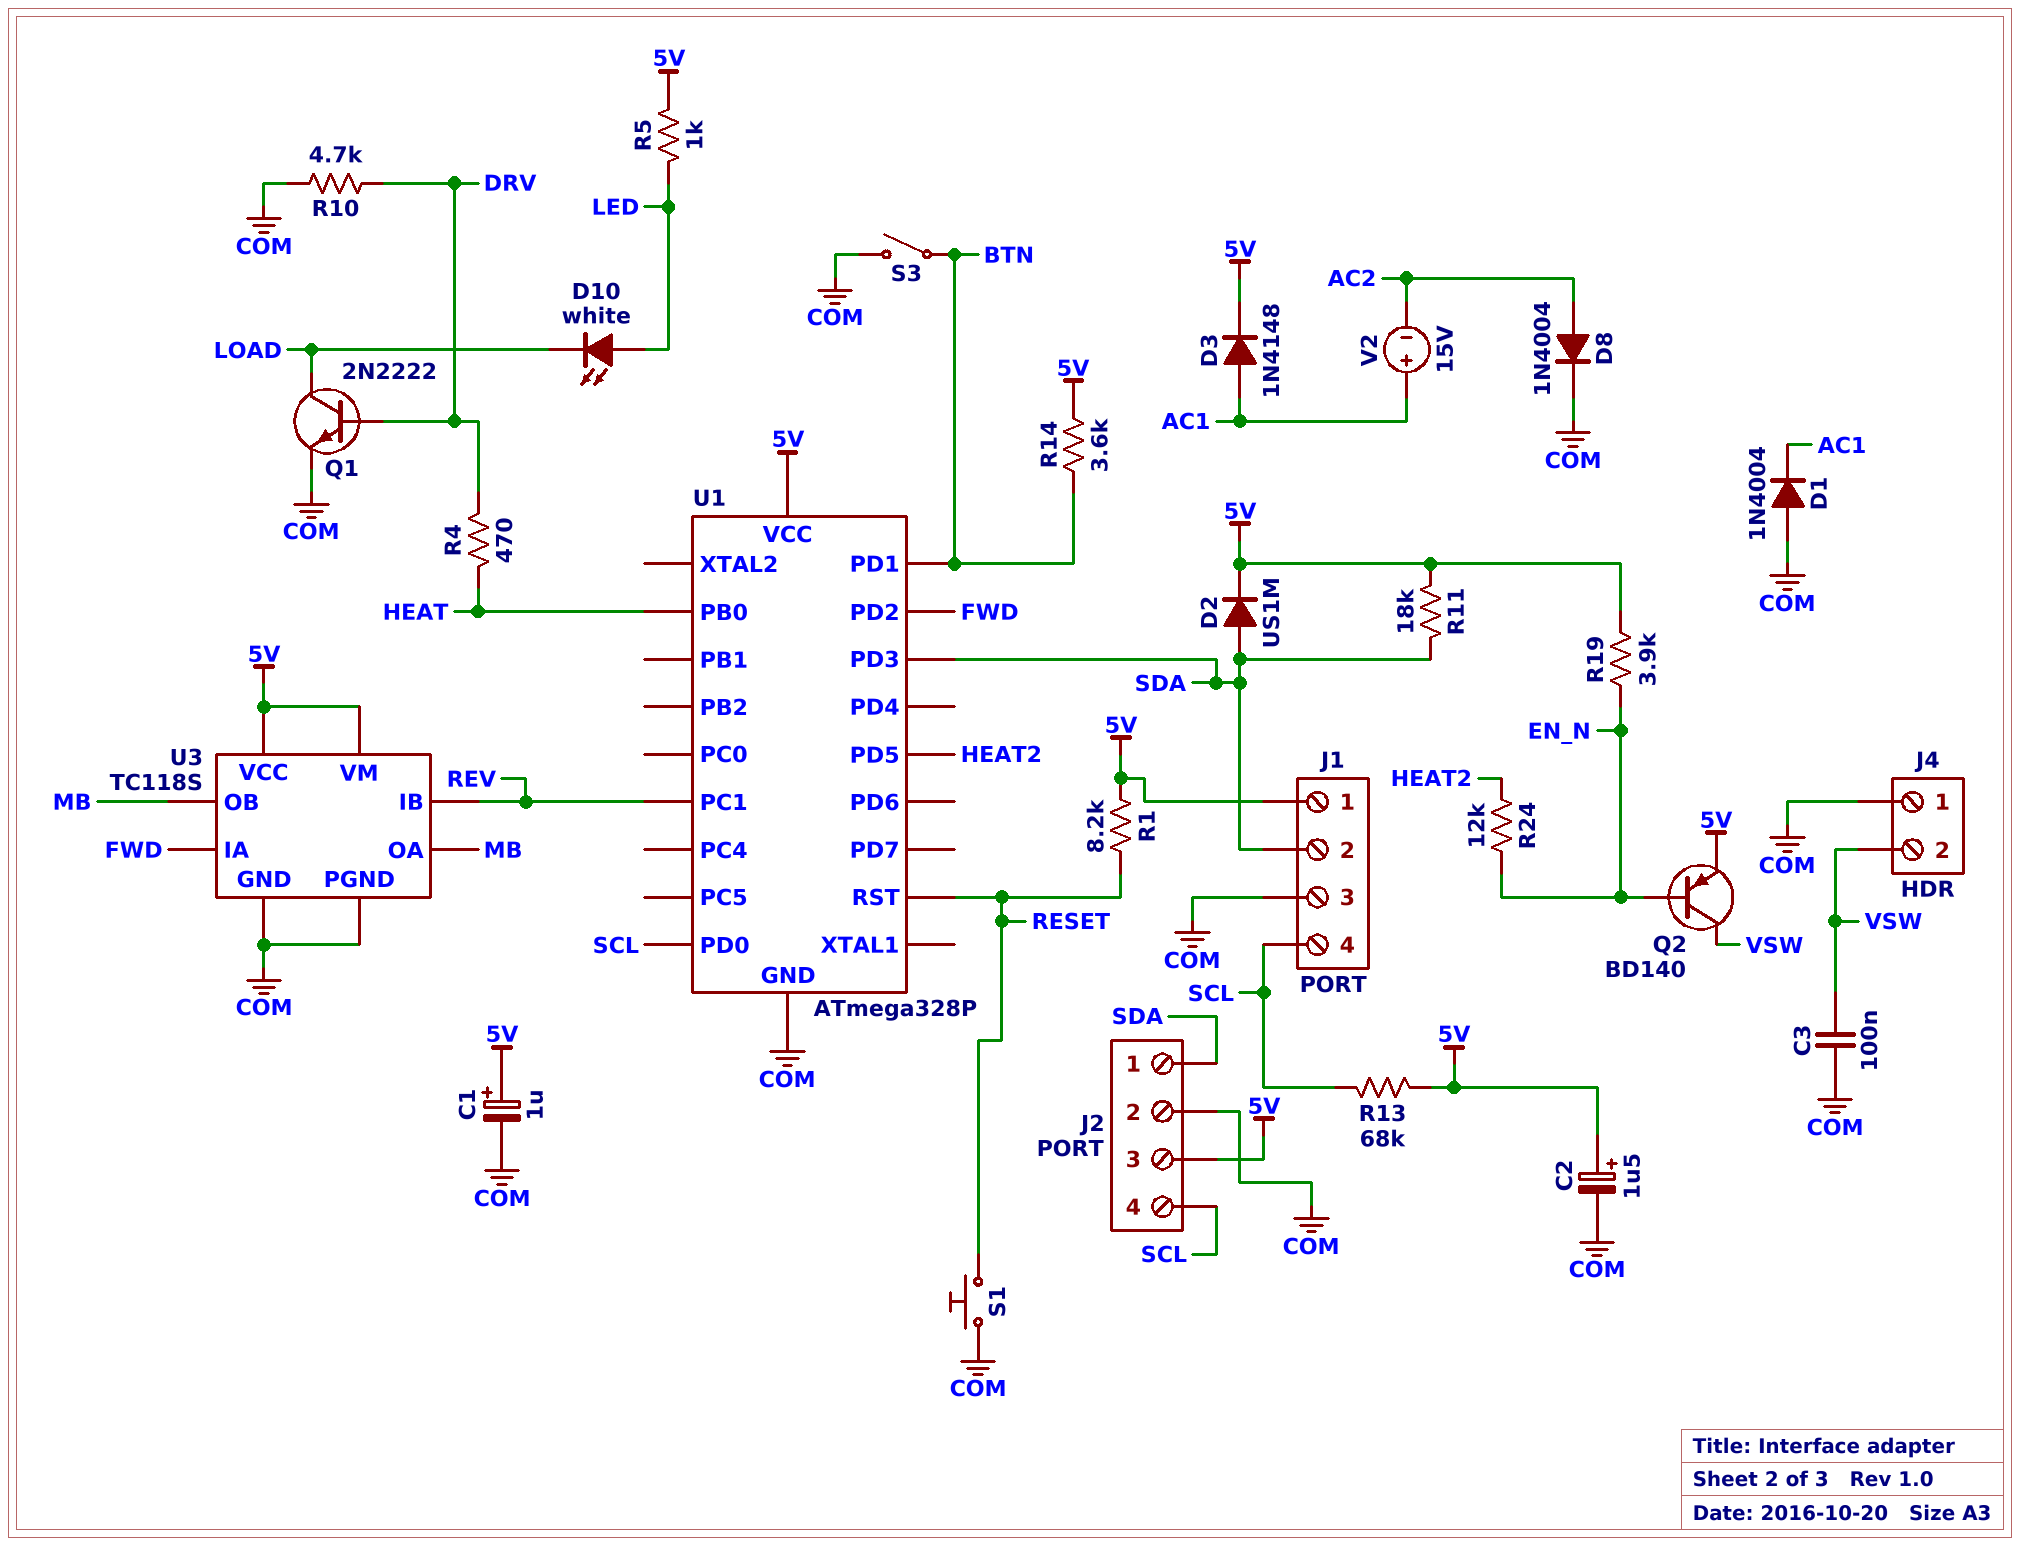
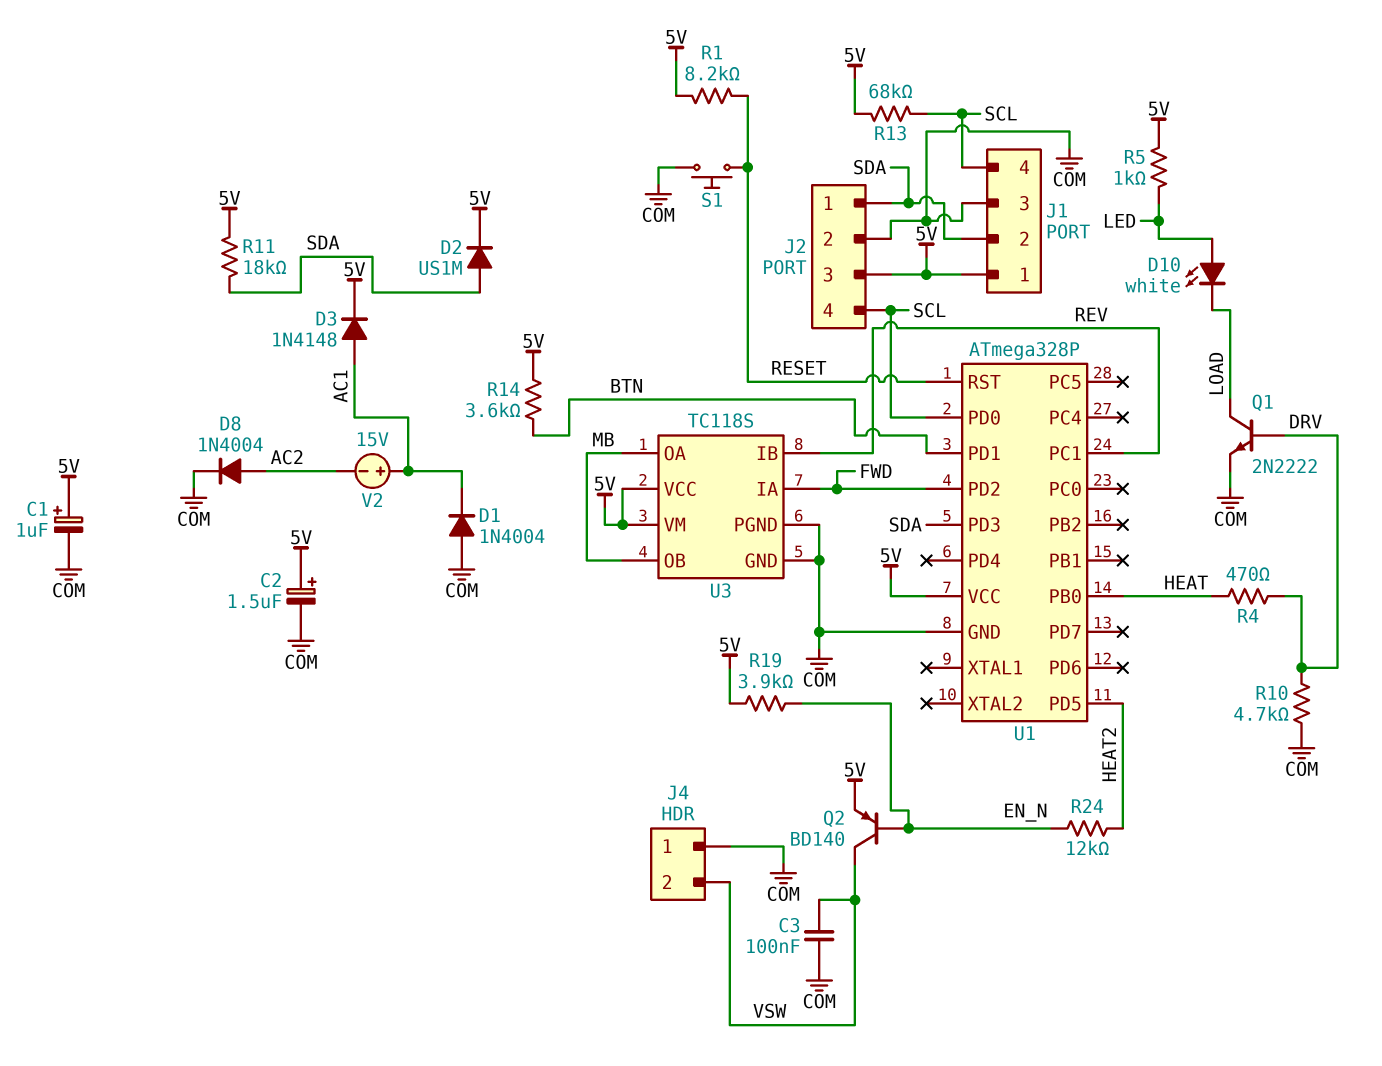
S3: switch (BTN, COM) -> none

